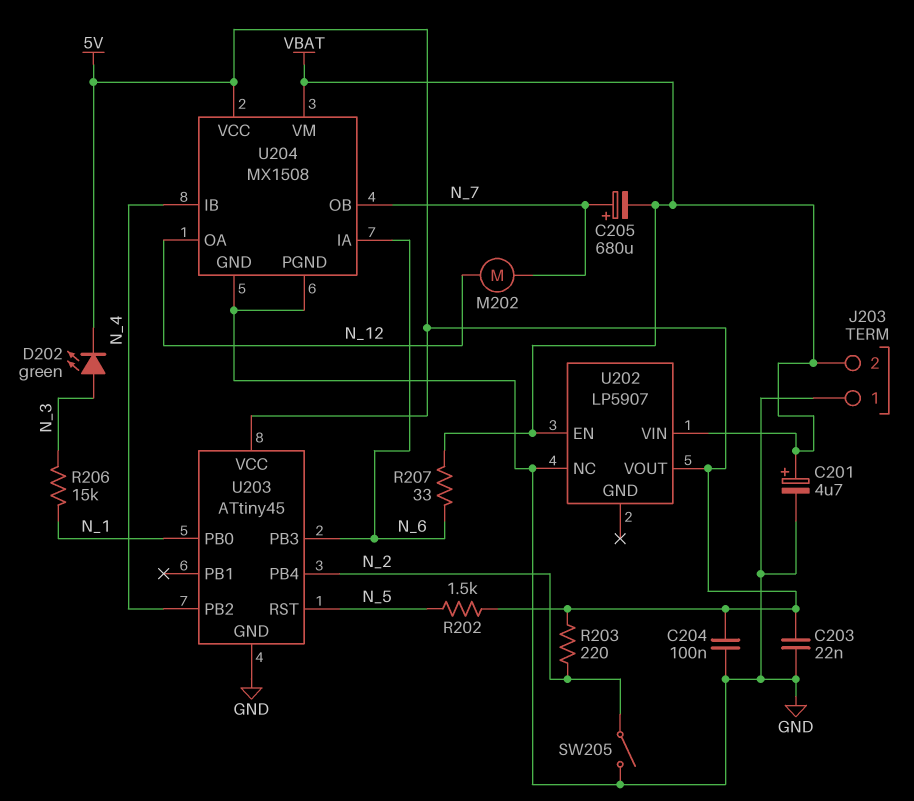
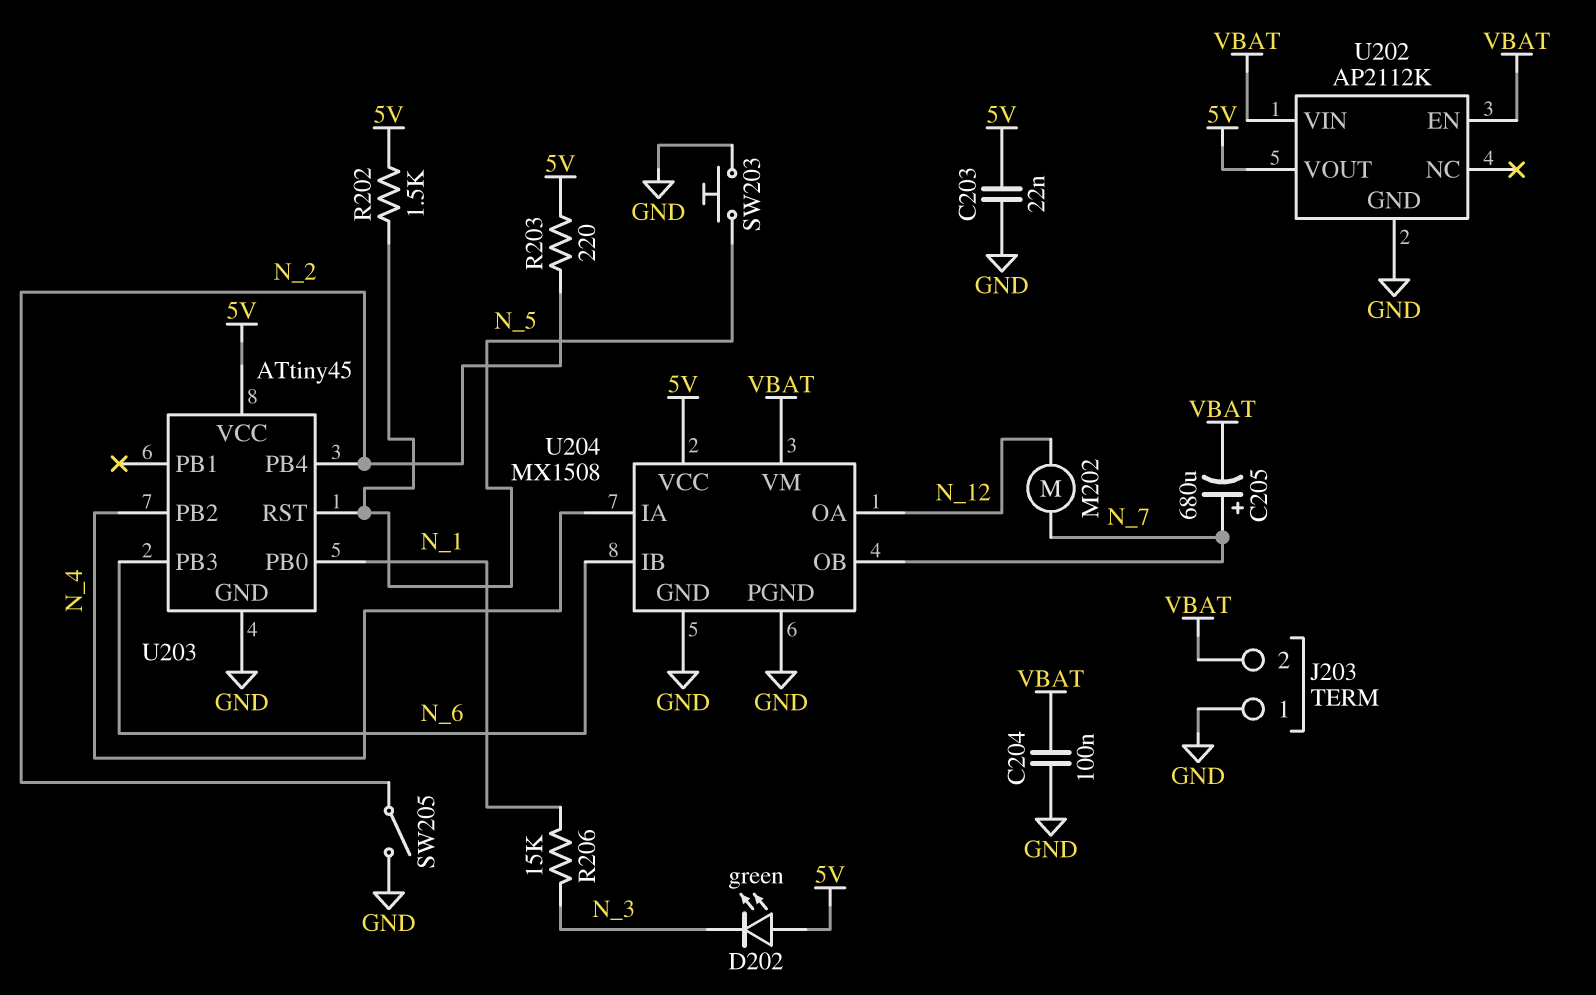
C201: 4.7uF (plus VBAT, minus GND) -> none
C204: 100nF (5V, GND) -> 100nF (GND, VBAT)
D202: LED green (A N_3, K 5V) -> LED green (A 5V, K N_3)
R207: 33 (N_6, VBAT) -> none
SW203: none -> button (GND, N_5)
U202: LP5907 -> AP2112K
U202 pin GND: none -> GND
U202 pin NC: GND -> none
U204 pin IA: N_6 -> N_4
U204 pin IB: N_4 -> N_6

